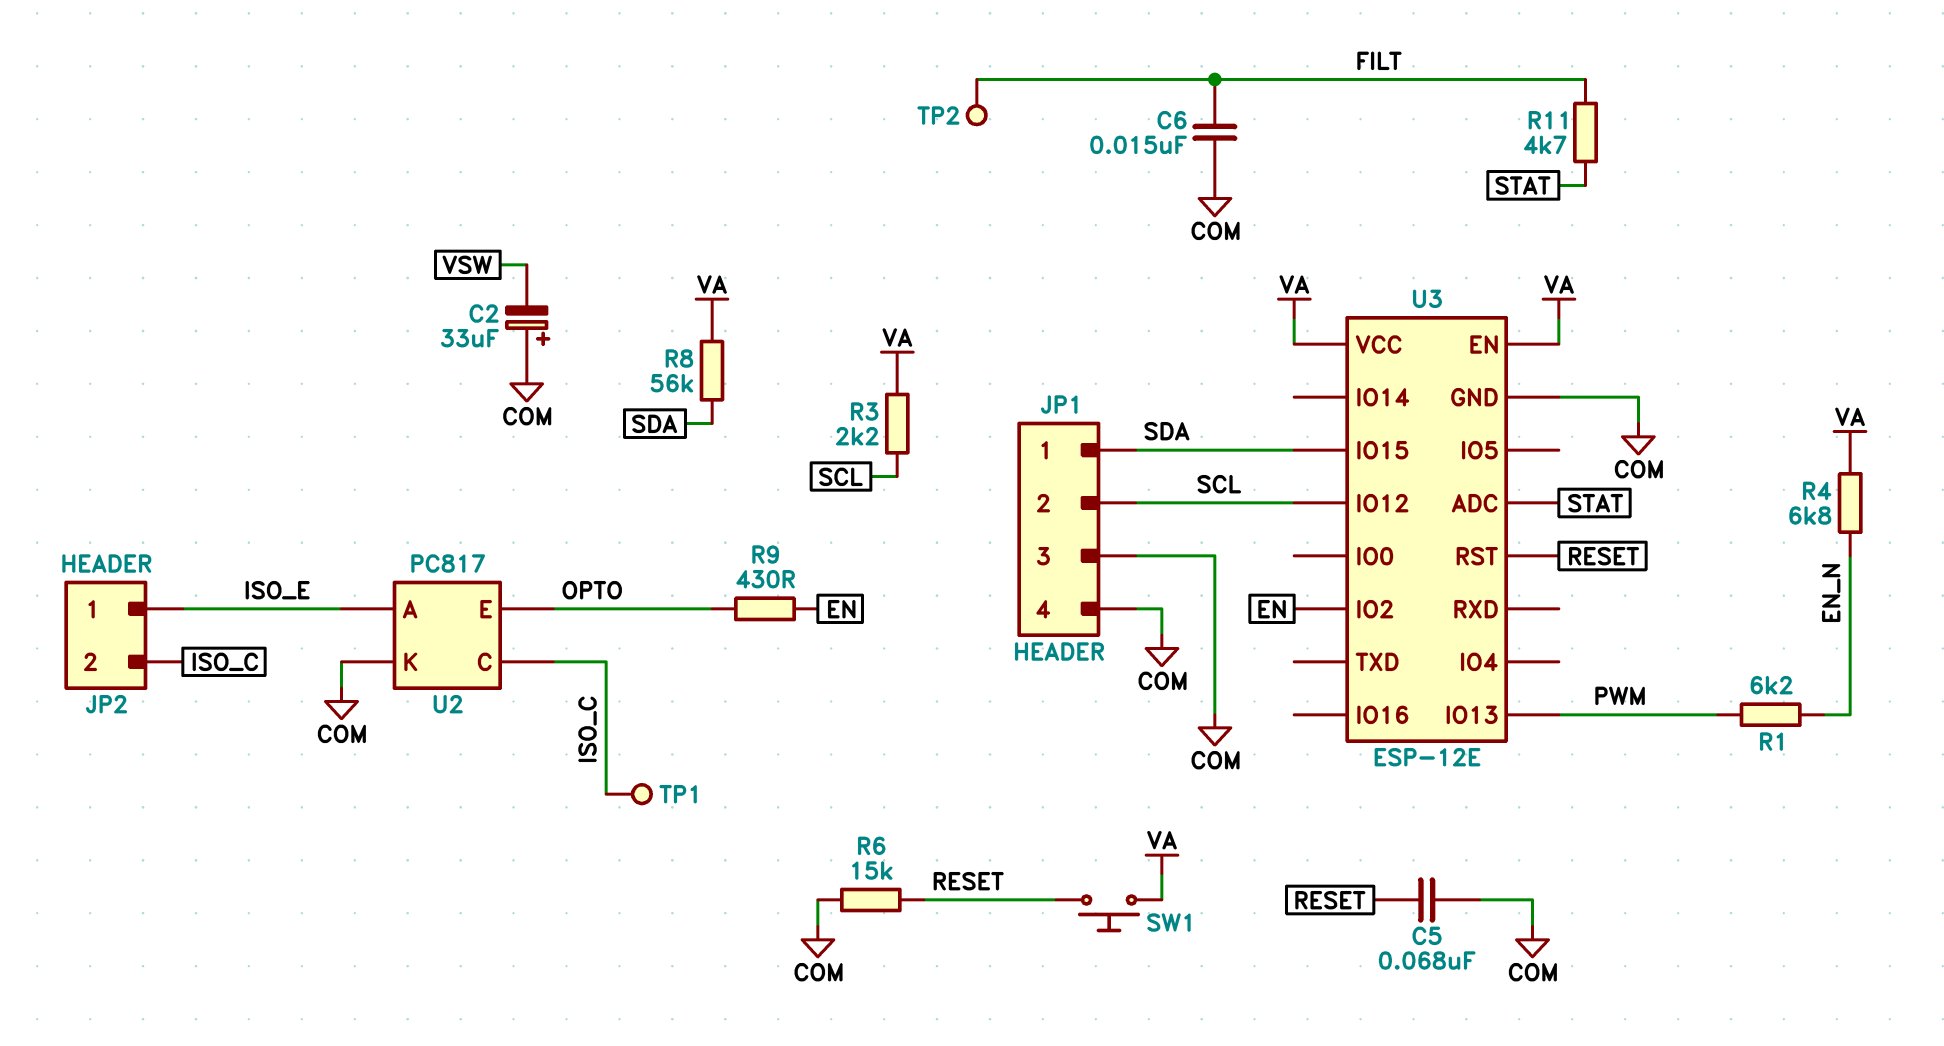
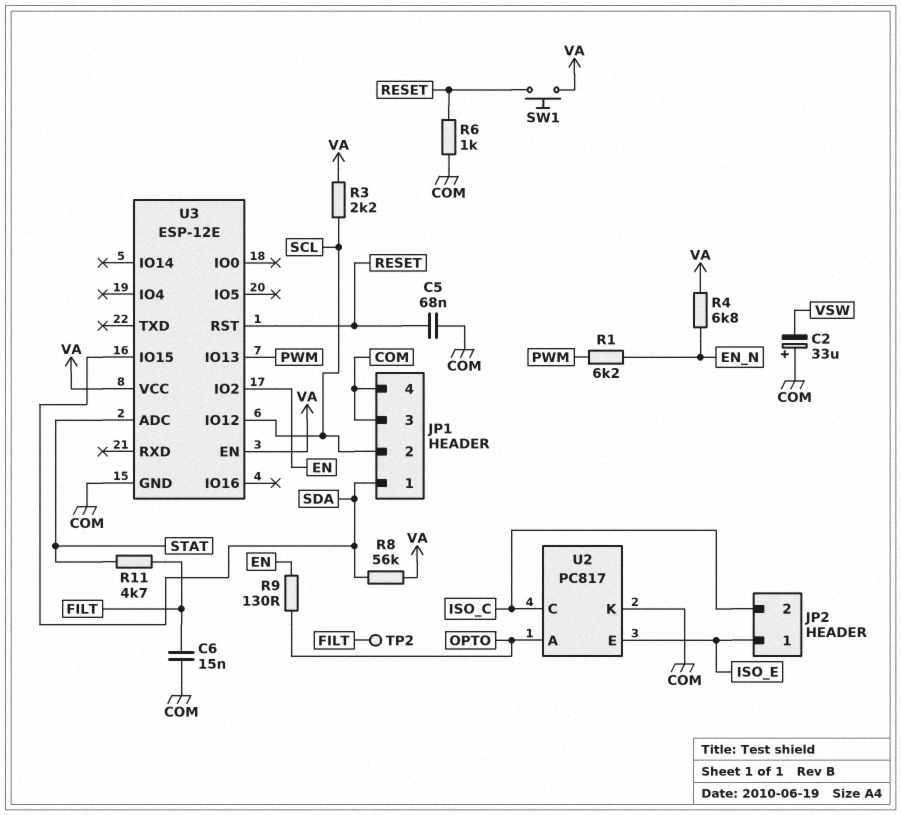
R6: 15k (COM, RESET) -> 1k (COM, RESET)
R9: 430 (EN, OPTO) -> 130 (EN, OPTO)
TP1: test point (ISO_C) -> none
U2 pin A: ISO_E -> OPTO
U2 pin E: OPTO -> ISO_E

